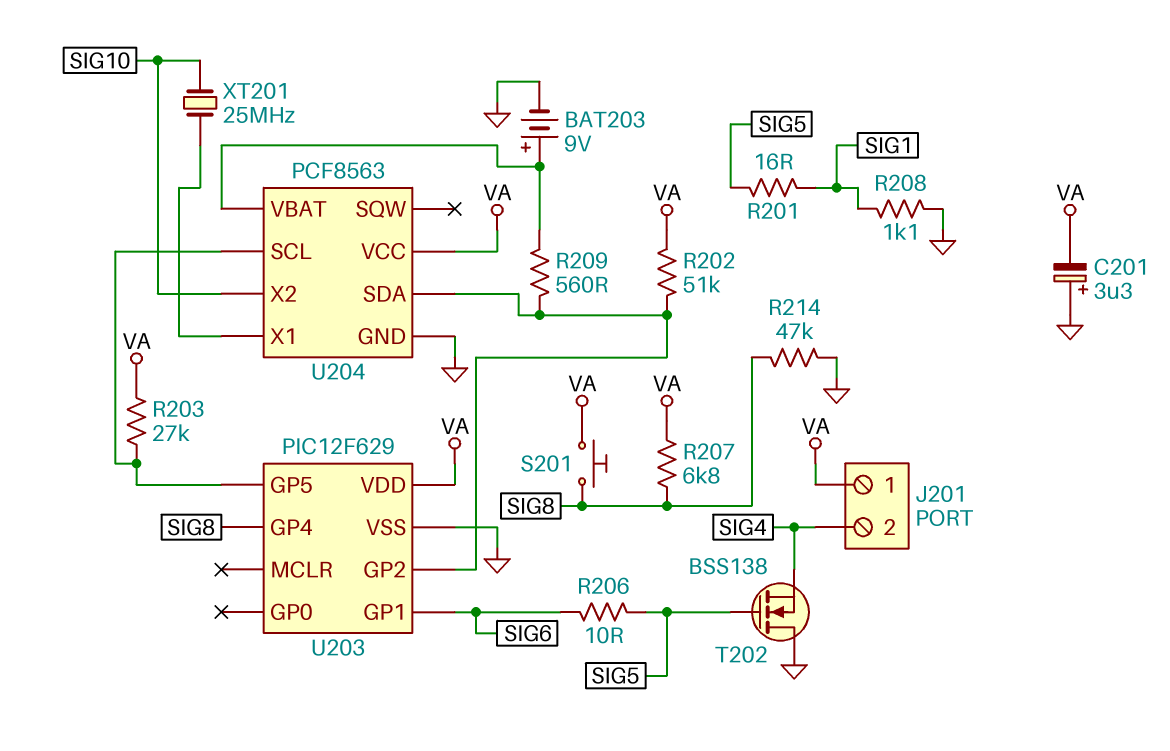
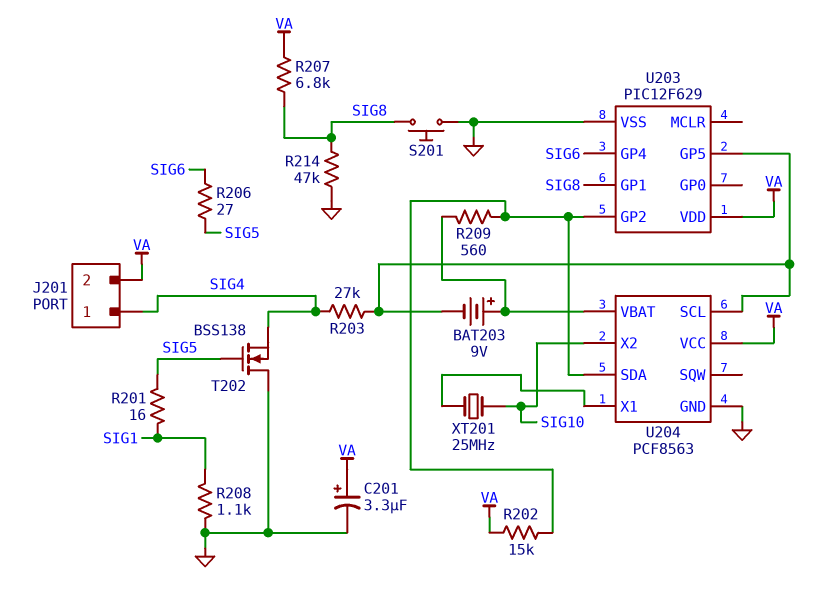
BAT203: 9V (plus U204/VBAT, minus GND) -> 9V (plus U204/VBAT, minus U203/GP5)
C201: 3.3uF (plus GND, minus VA) -> 3.3uF (plus VA, minus GND)
J201 pin 1: VA -> SIG4
J201 pin 2: SIG4 -> VA
R202: 51k (U203/GP2, VA) -> 15k (U203/GP2, VA)
R203: 27k (U203/GP5, VA) -> 27k (SIG4, U203/GP5)
R206: 10 (SIG5, SIG6) -> 27 (SIG5, SIG6)
S201: button (SIG8, VA) -> button (GND, SIG8)
U203 pin GP1: SIG6 -> SIG8
U203 pin GP4: SIG8 -> SIG6

